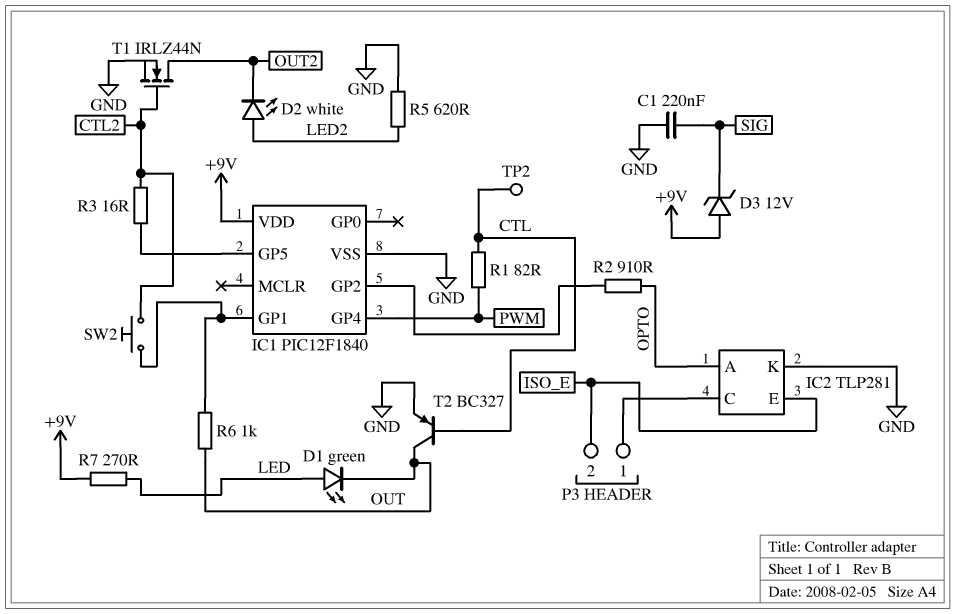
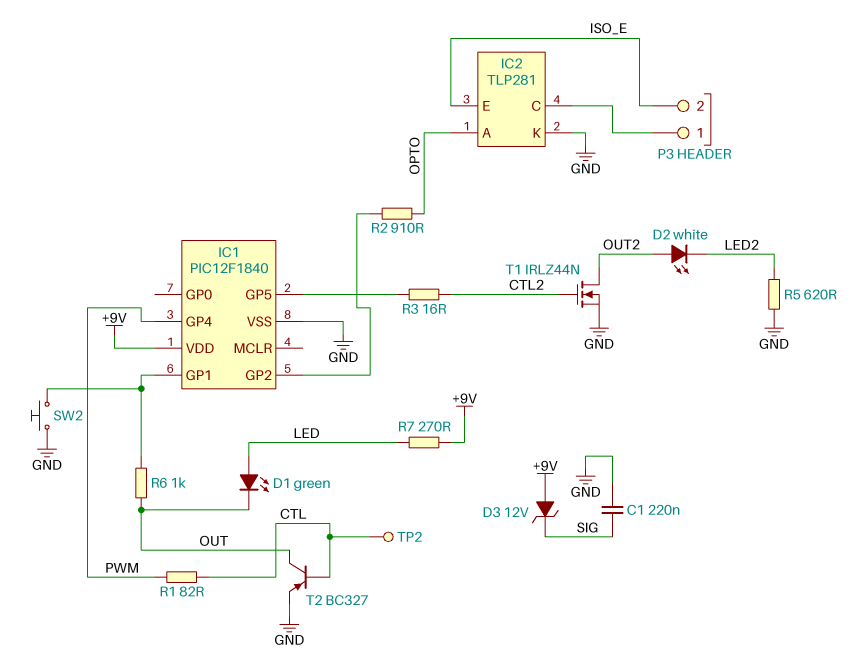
D2: LED white (A LED2, K OUT2) -> LED white (A OUT2, K LED2)
SW2: button (CTL2, IC1/GP1) -> button (GND, IC1/GP1)

